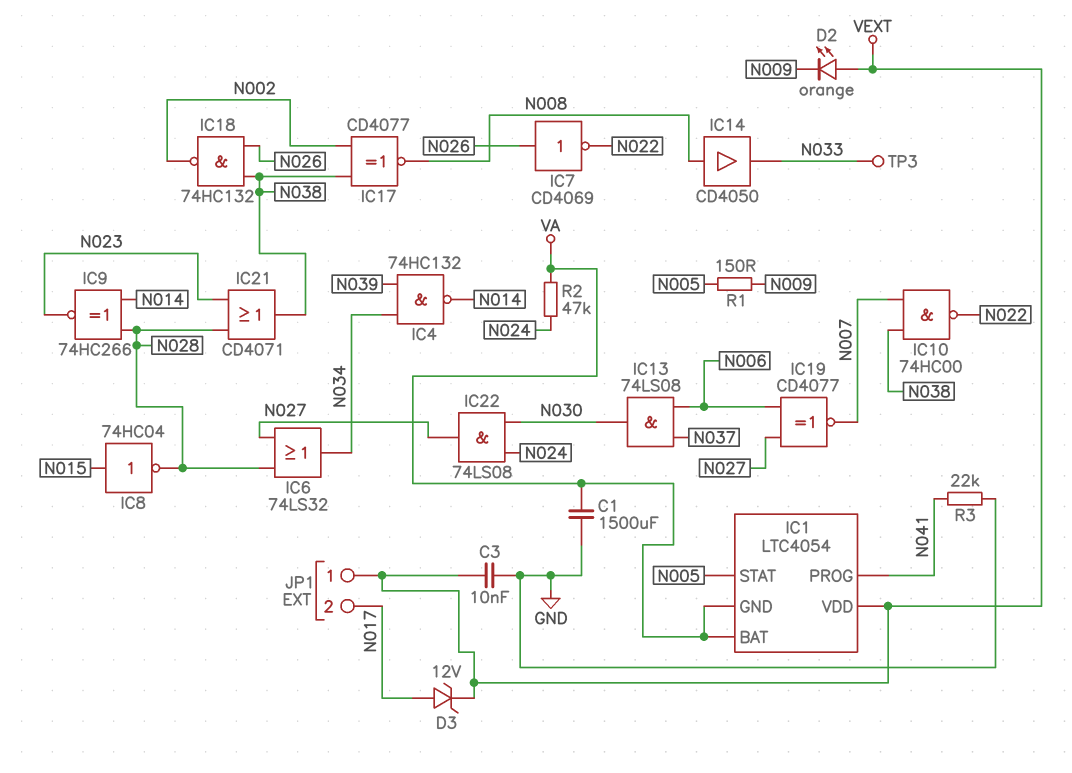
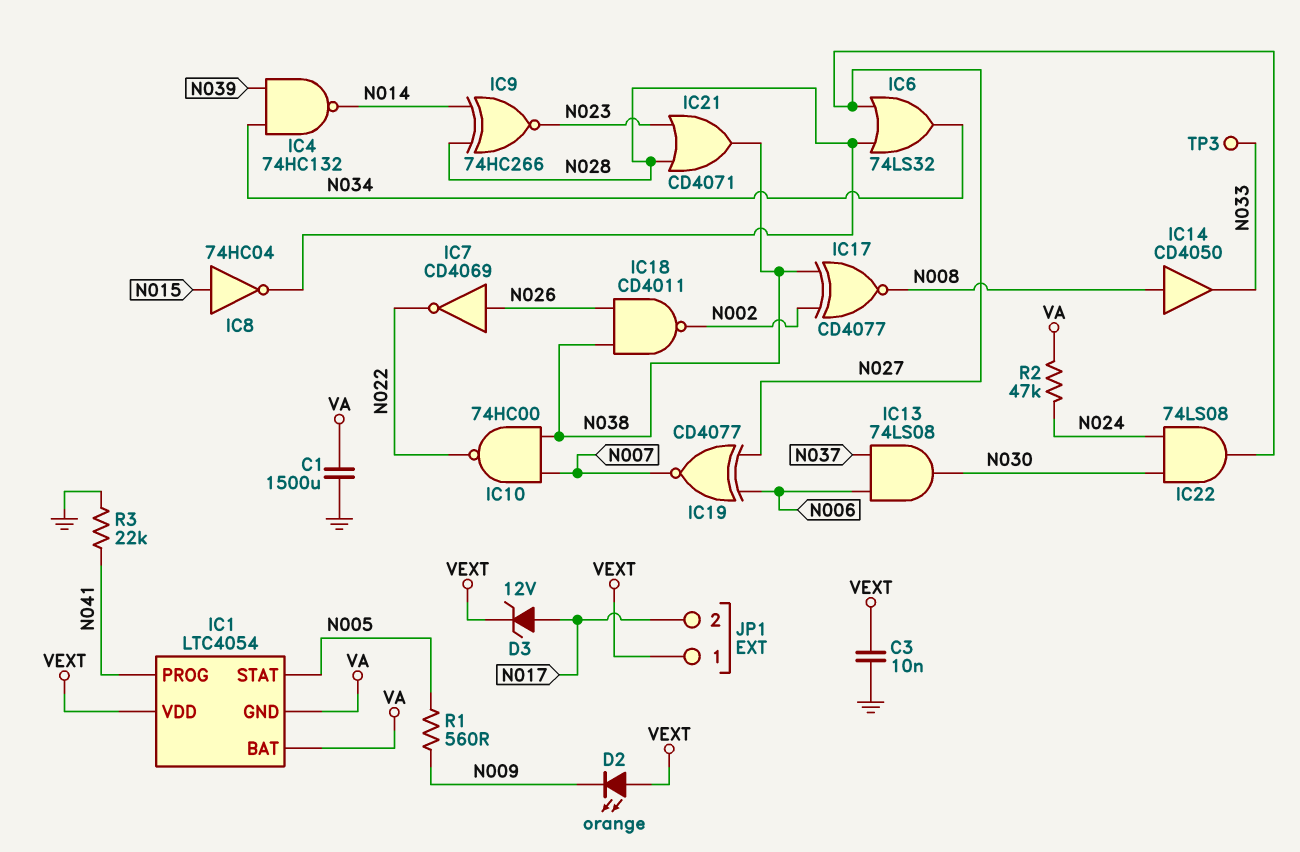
IC18: NAND 74HC132 (in N026, in N038, out N002) -> NAND CD4011 (in N026, in N038, out N002)
R1: 150 (N005, N009) -> 560 (N005, N009)

